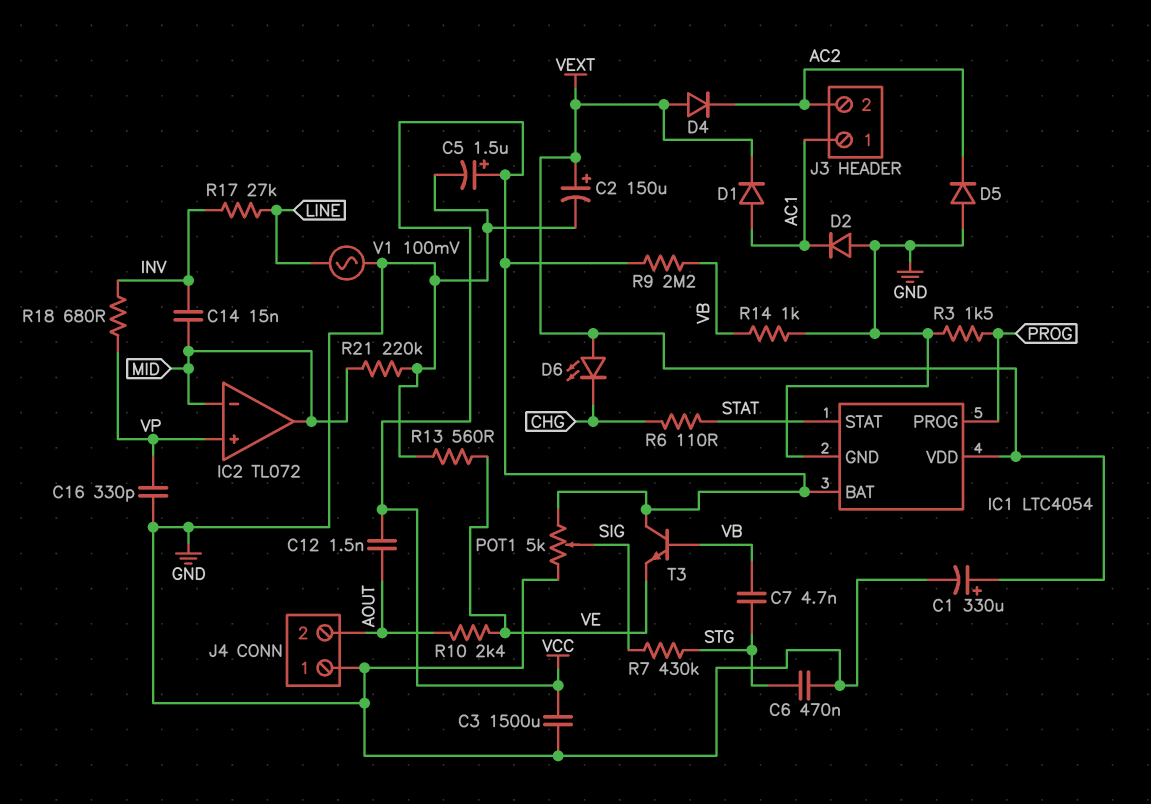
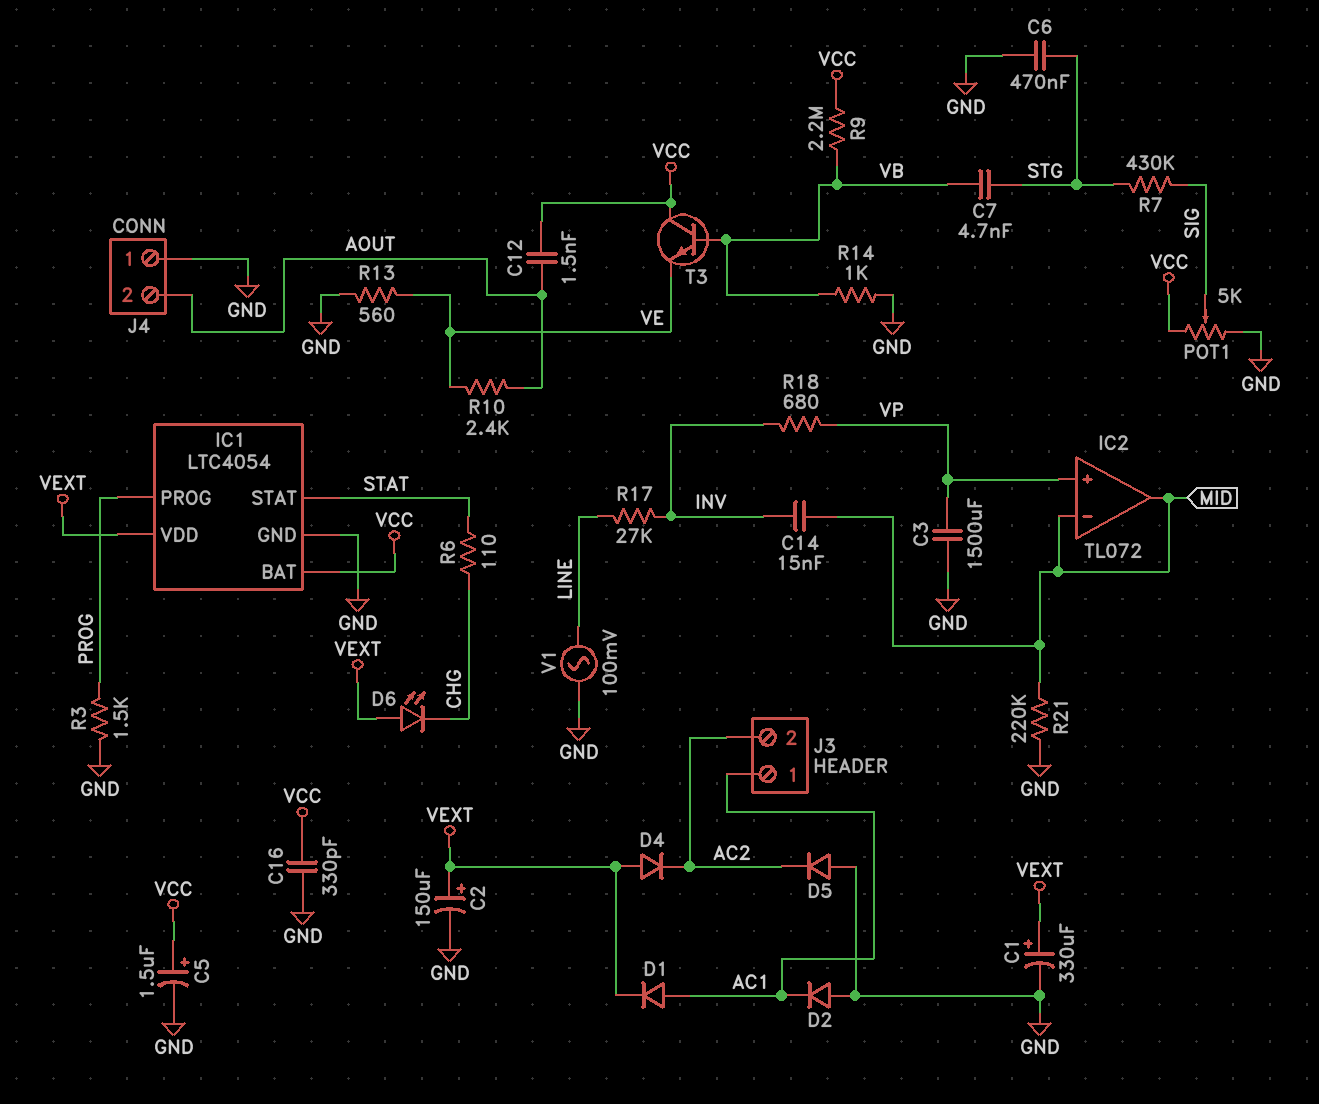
C3: 1500uF (GND, VCC) -> 1500uF (GND, VP)
C16: 330pF (GND, VP) -> 330pF (GND, VCC)

